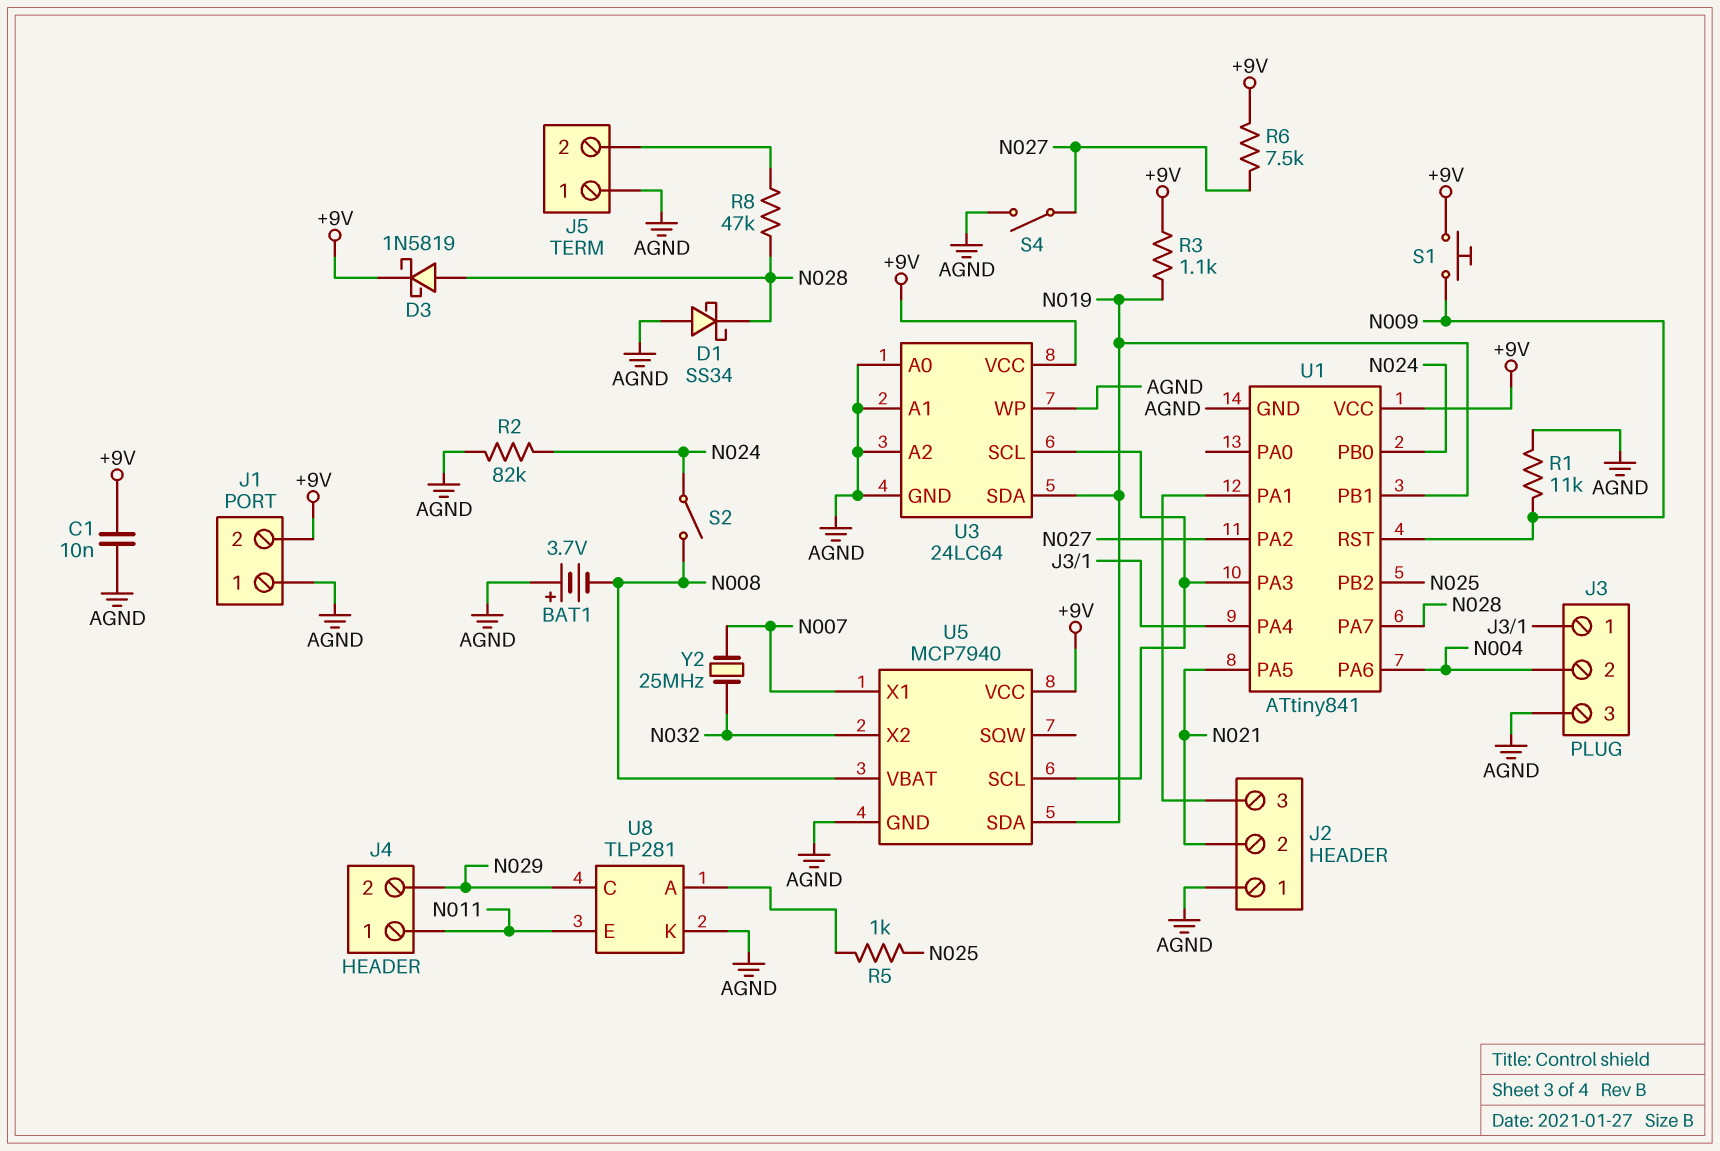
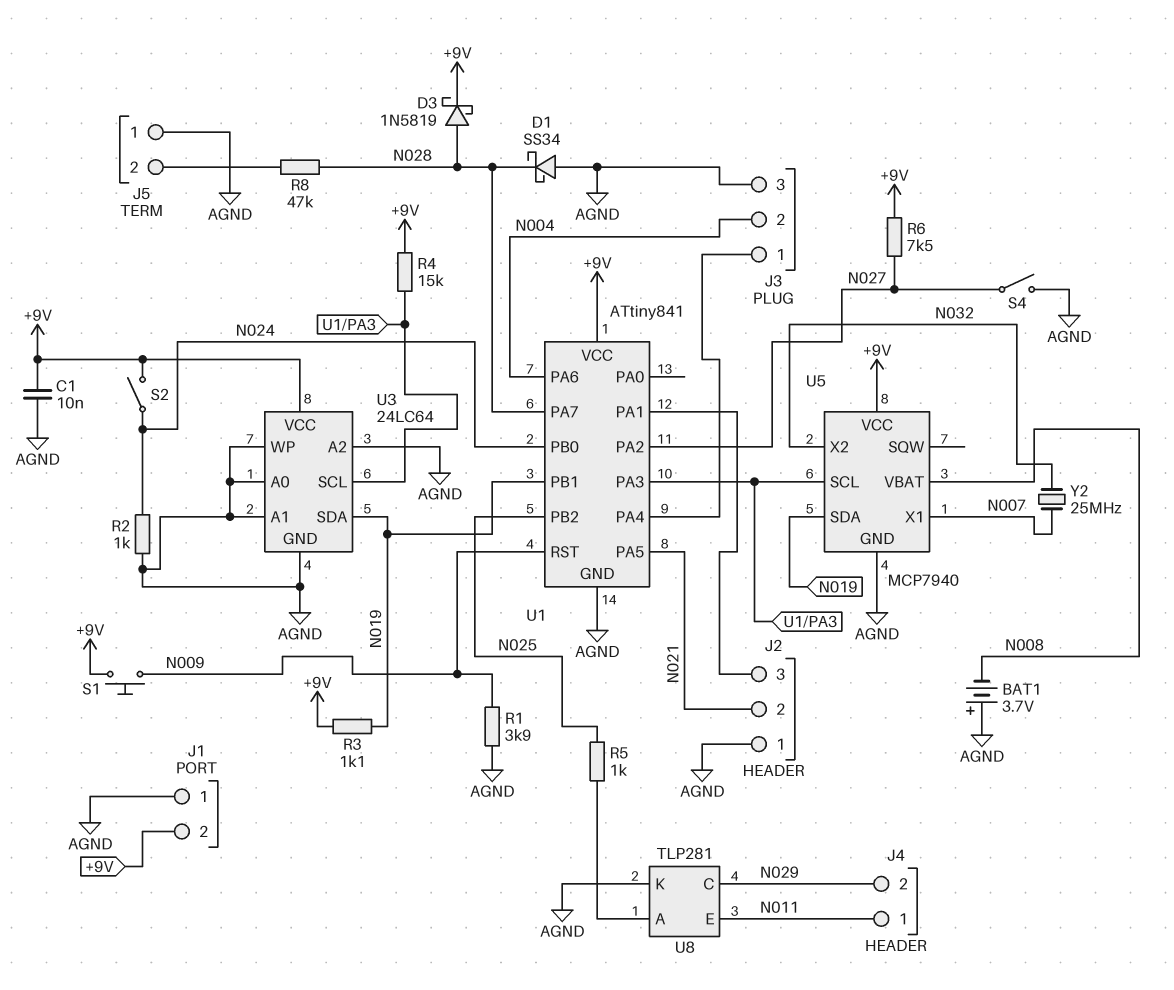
R1: 11k (AGND, N009) -> 3.9k (AGND, N009)
R2: 82k (AGND, N024) -> 1k (AGND, N024)
R4: none -> 15k (+9V, U1/PA3)
S2: switch (N008, N024) -> switch (+9V, N024)

